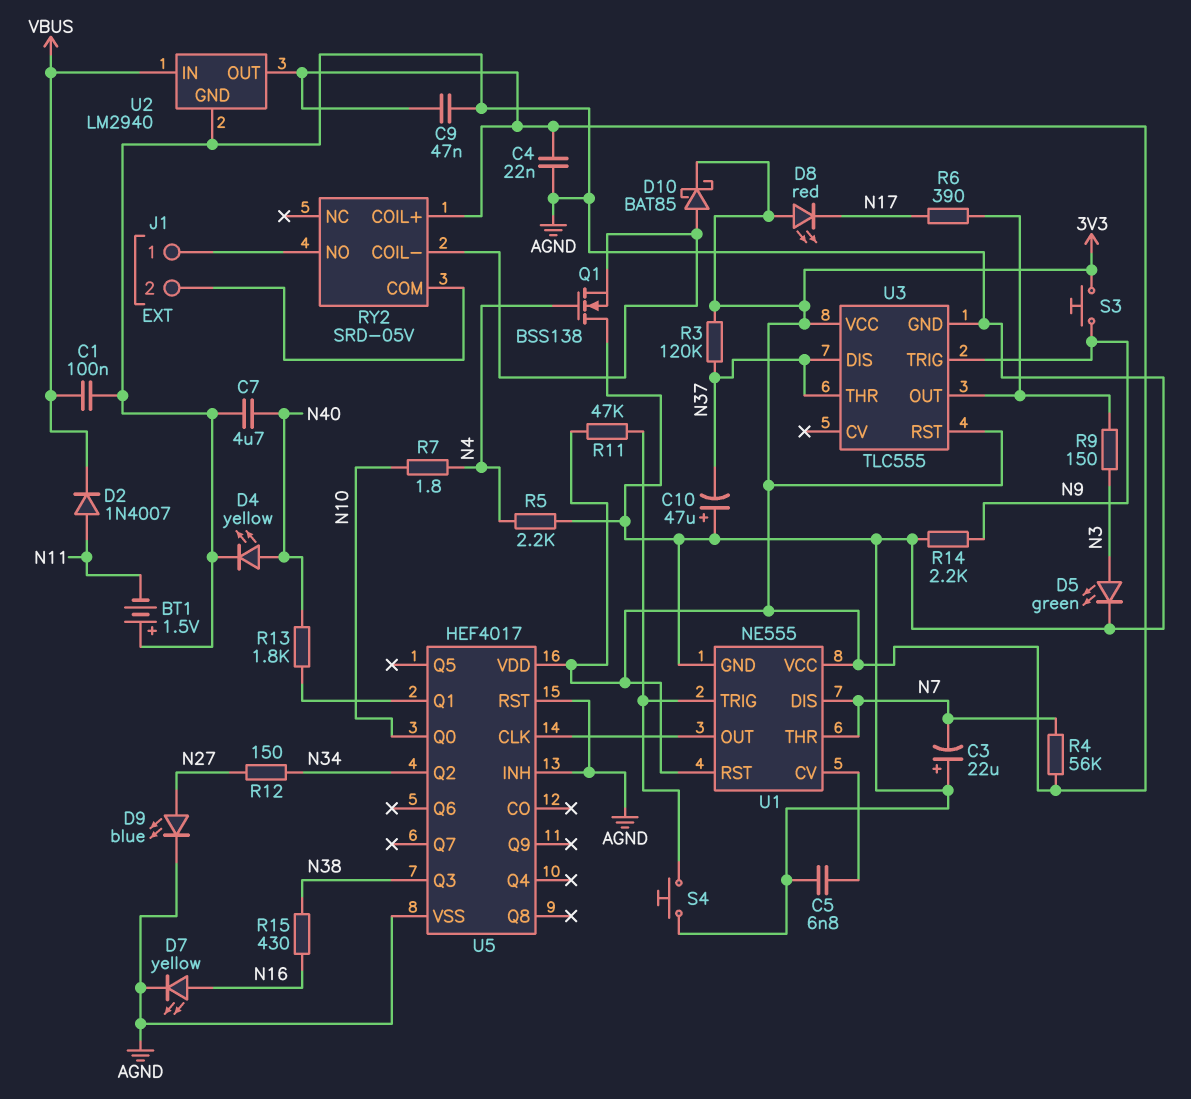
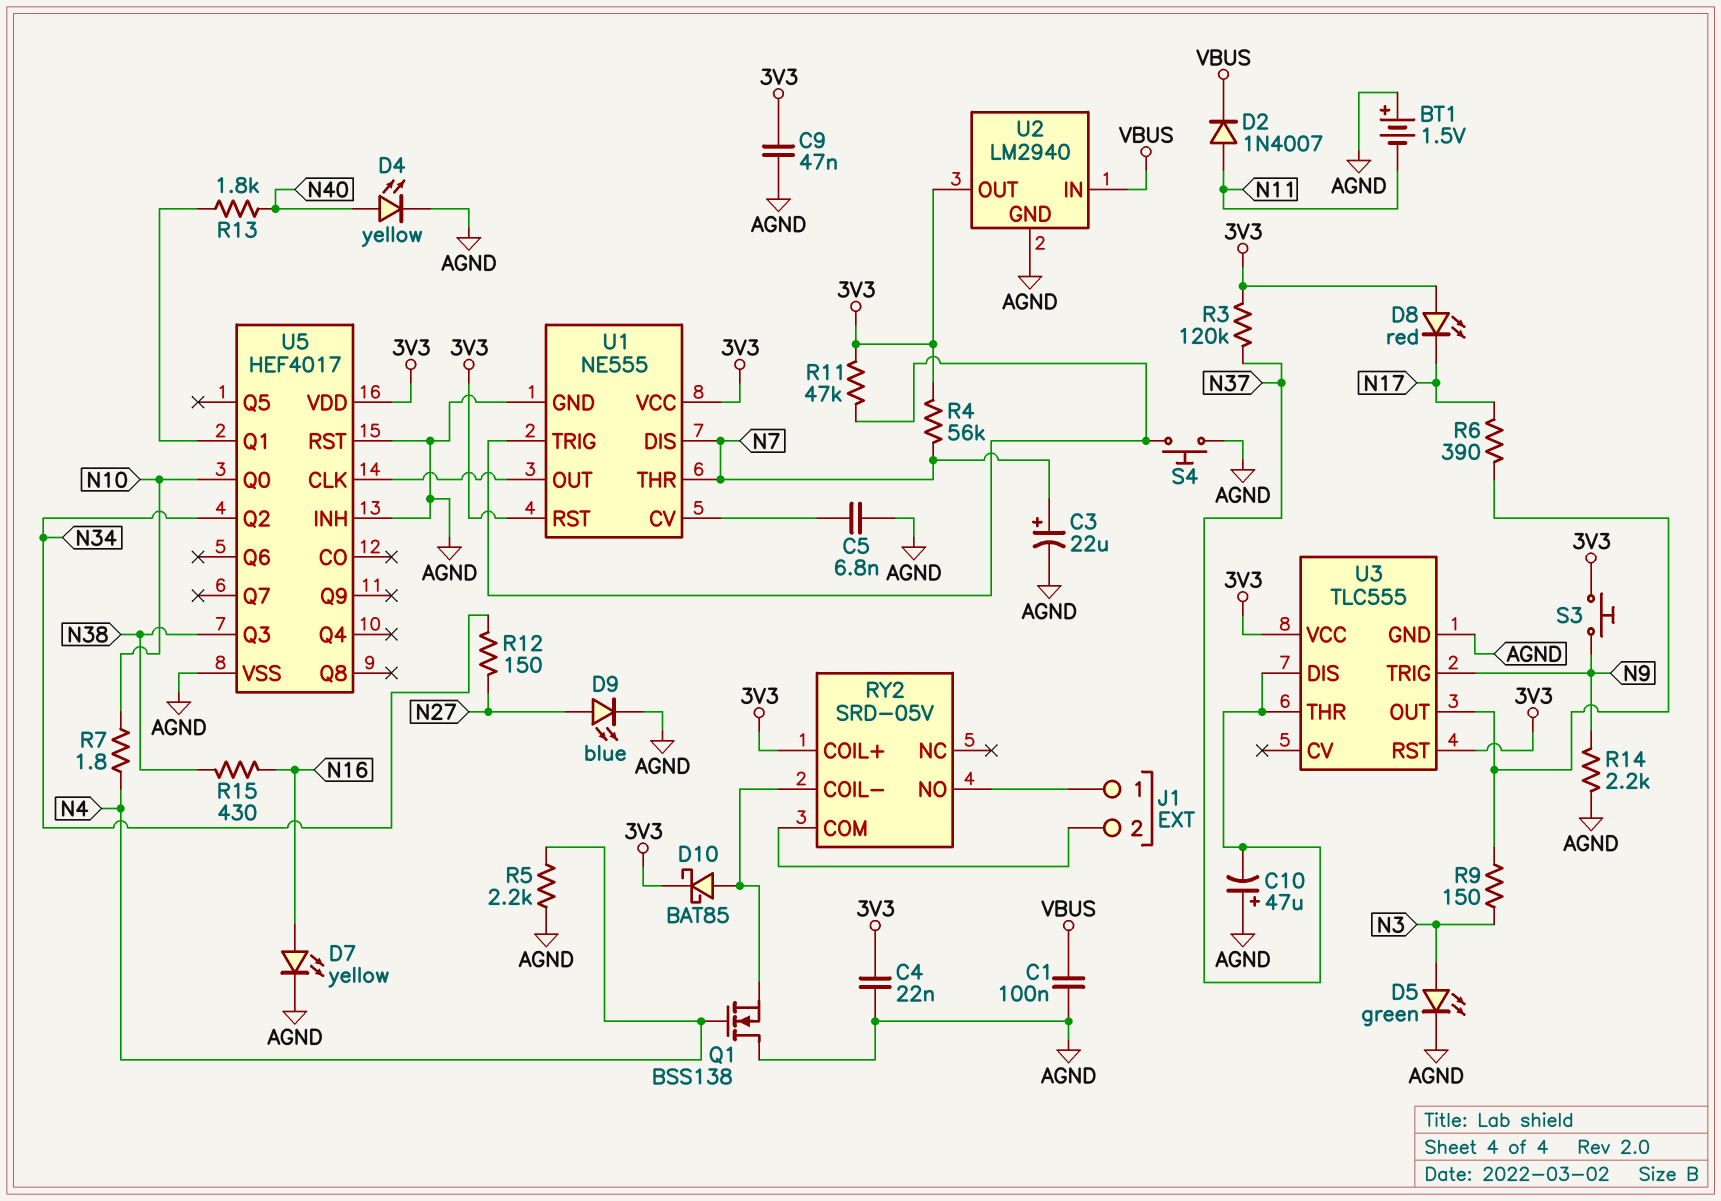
C3: 22uF (plus AGND, minus N7) -> 22uF (plus N7, minus AGND)
C7: 4.7uF (AGND, N40) -> none

